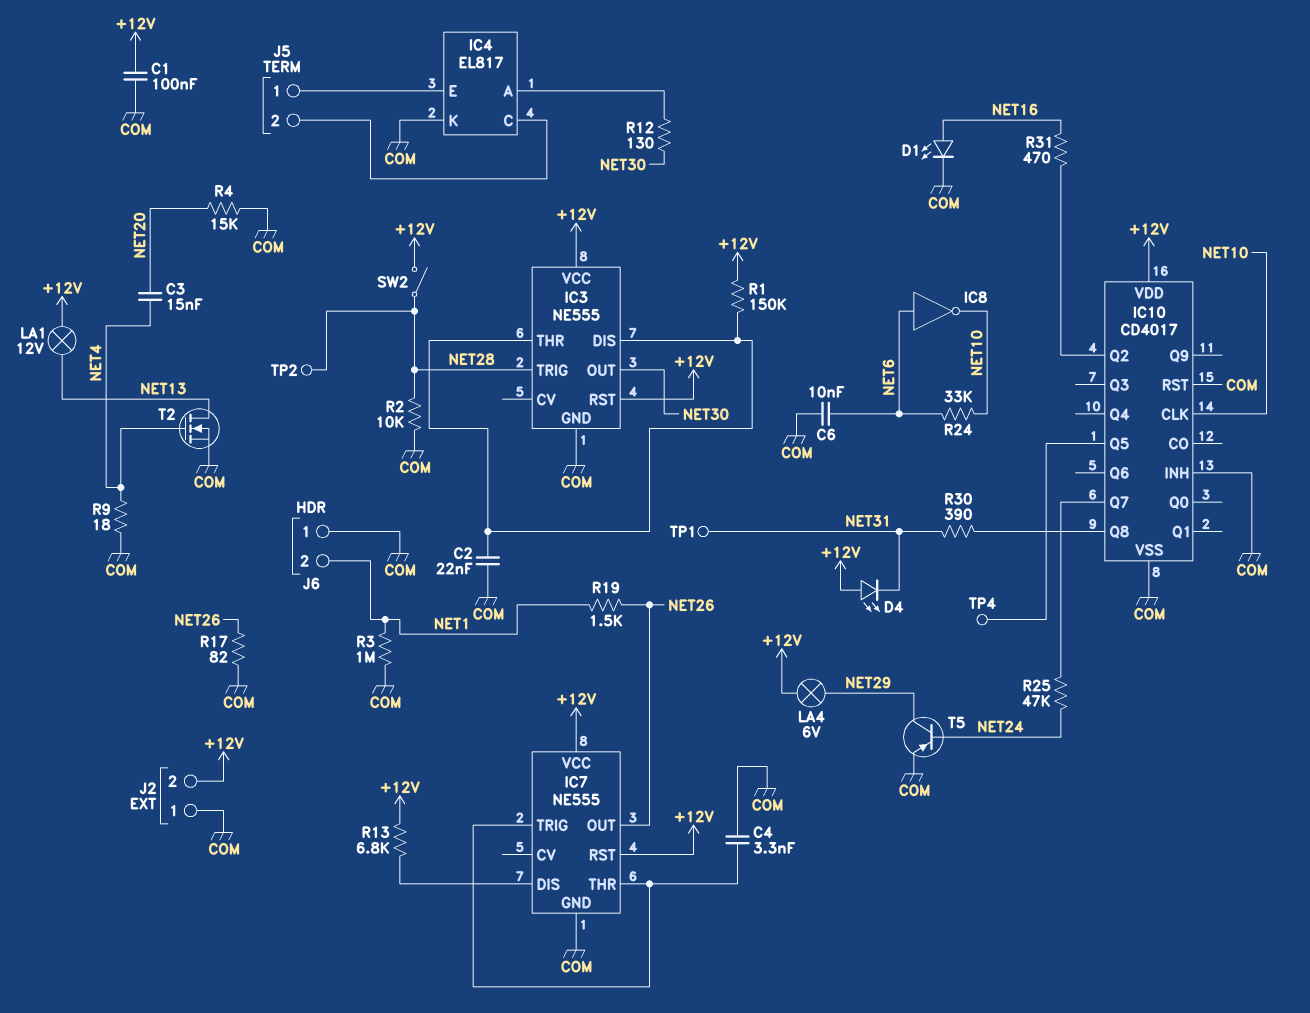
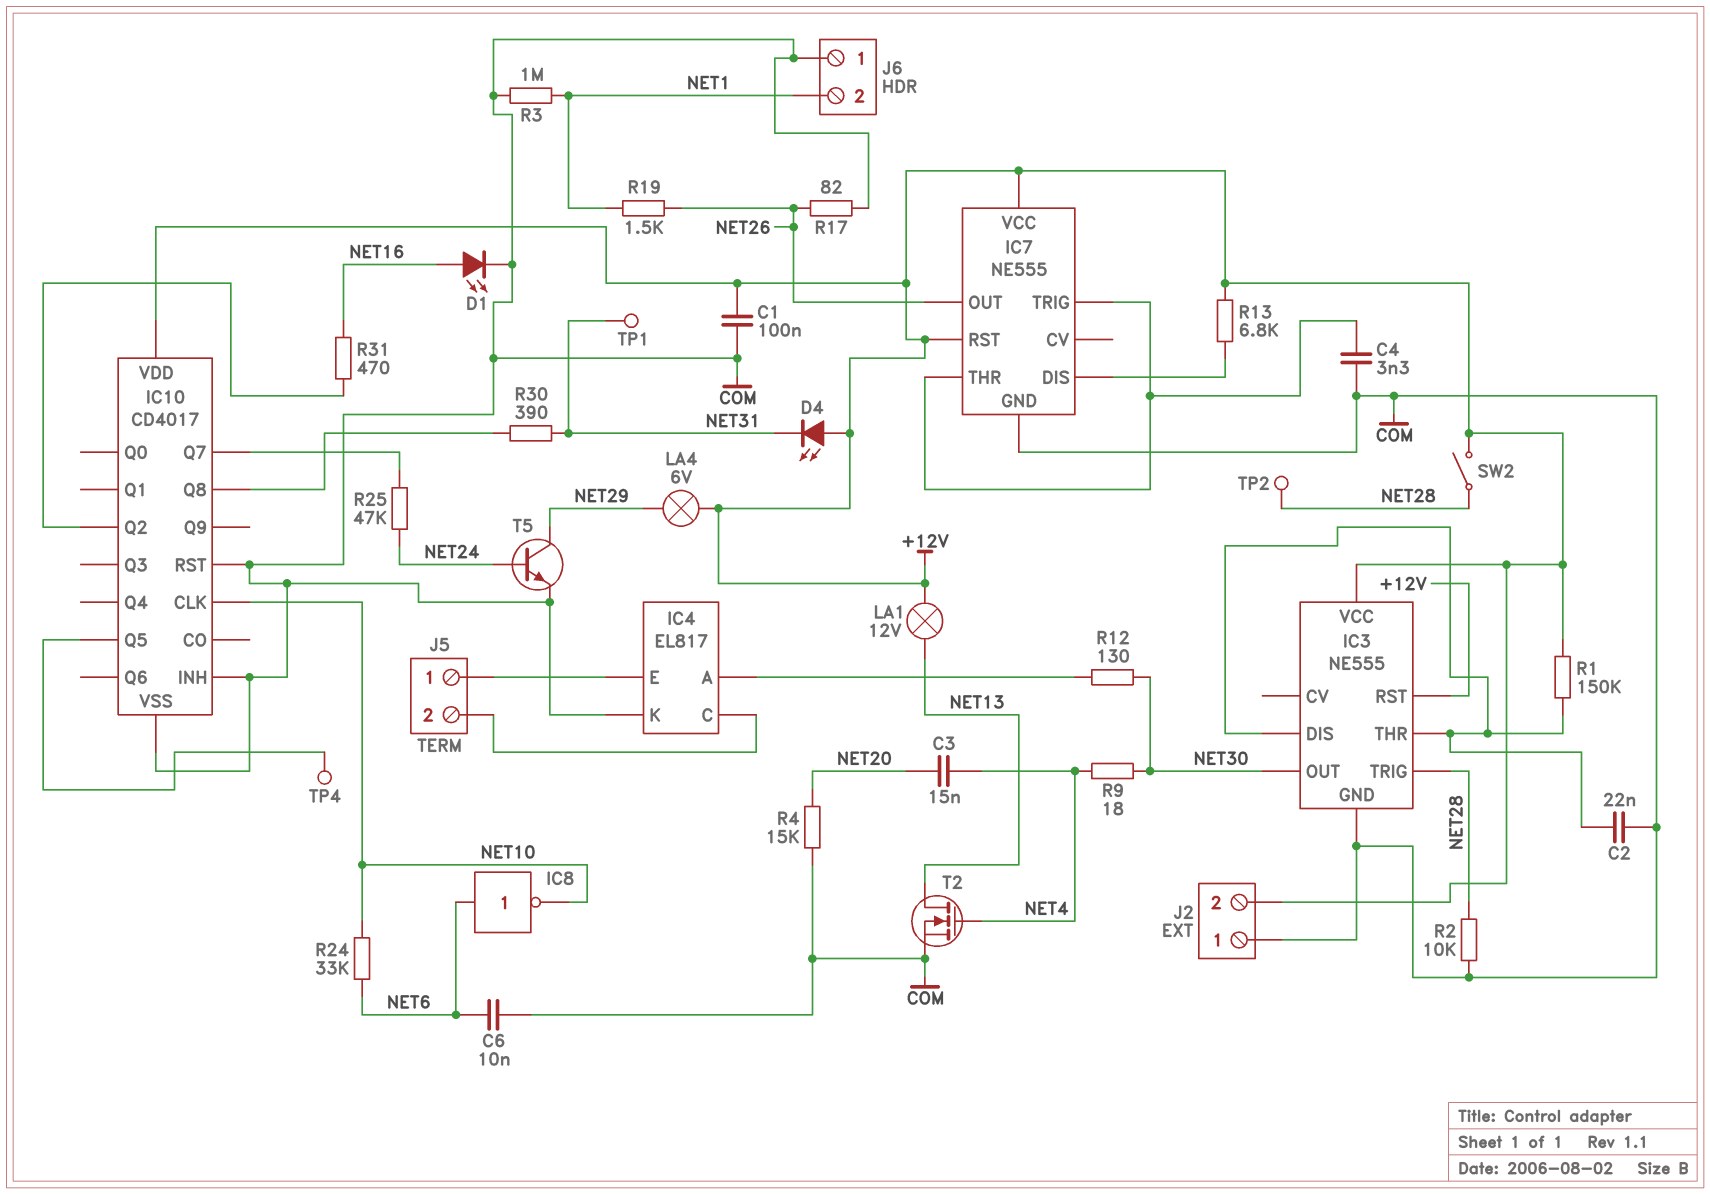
R9: 18 (COM, NET4) -> 18 (NET4, NET30)
T5: PNP (B NET24, C NET29, E COM) -> NPN (B NET24, C NET29, E COM)

